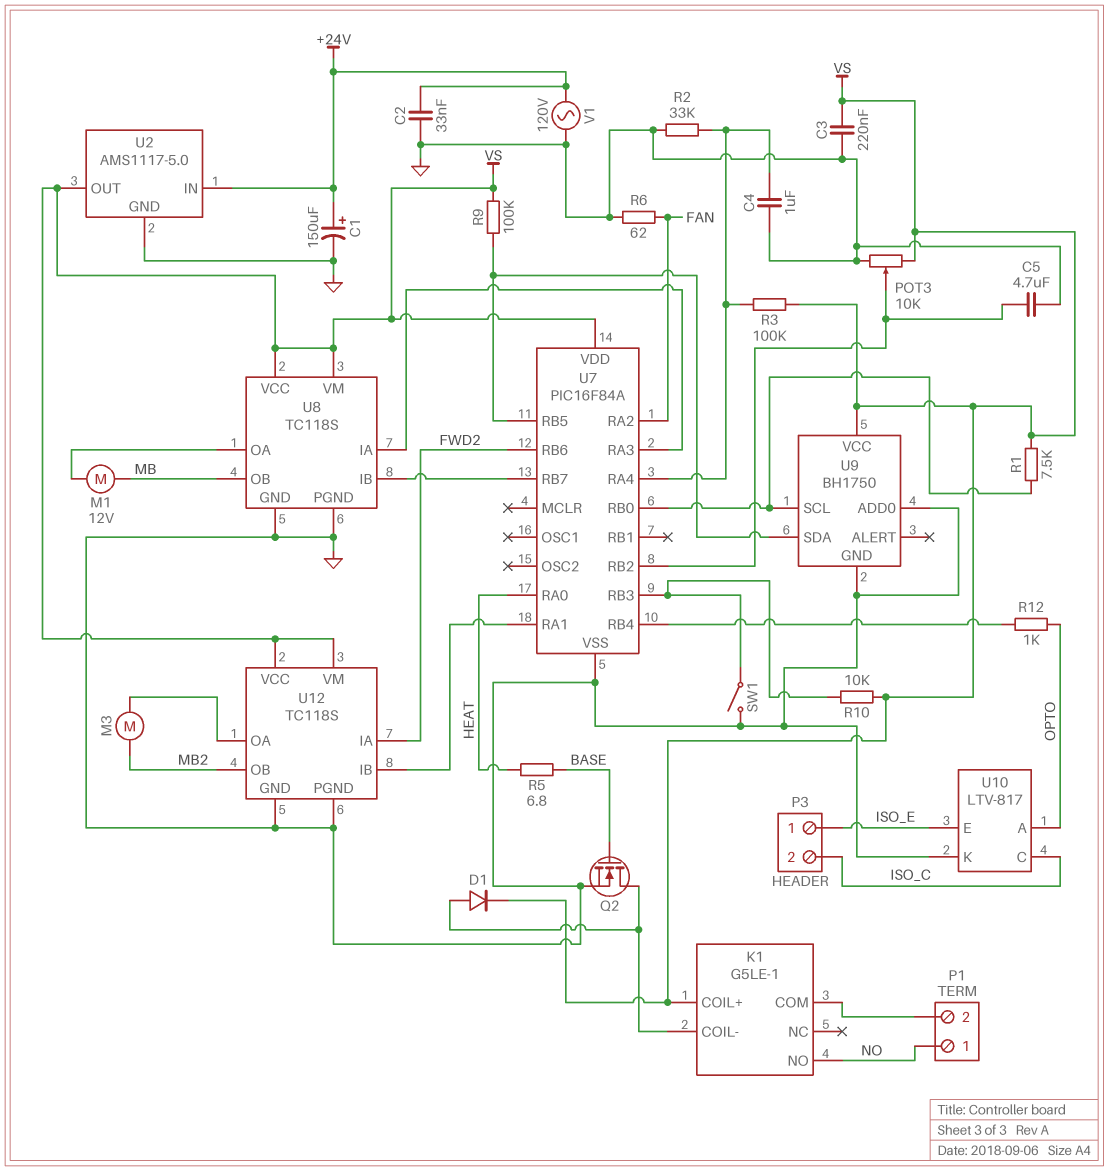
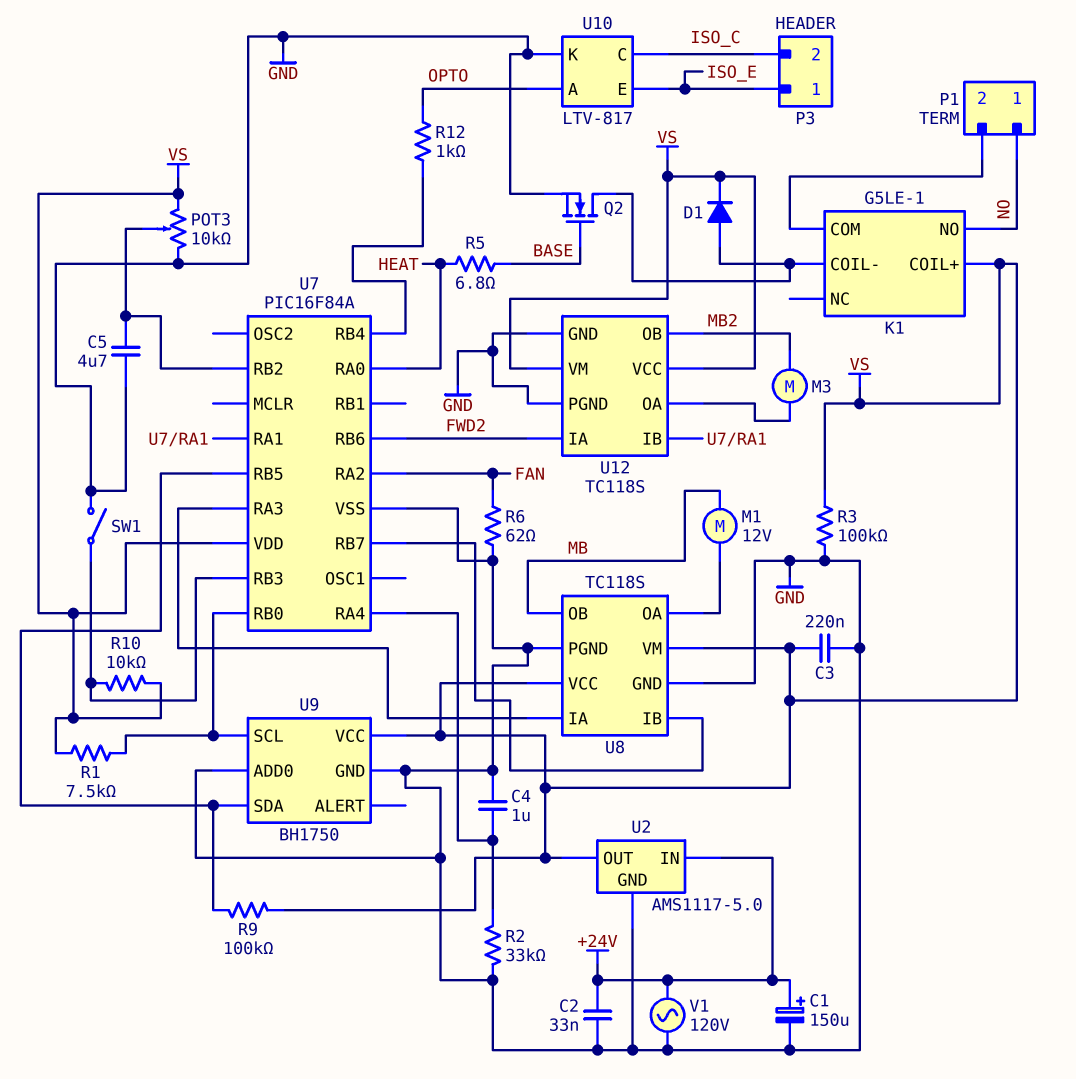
R3: 100k (U7/RA4, VS) -> 100k (GND, VS)

